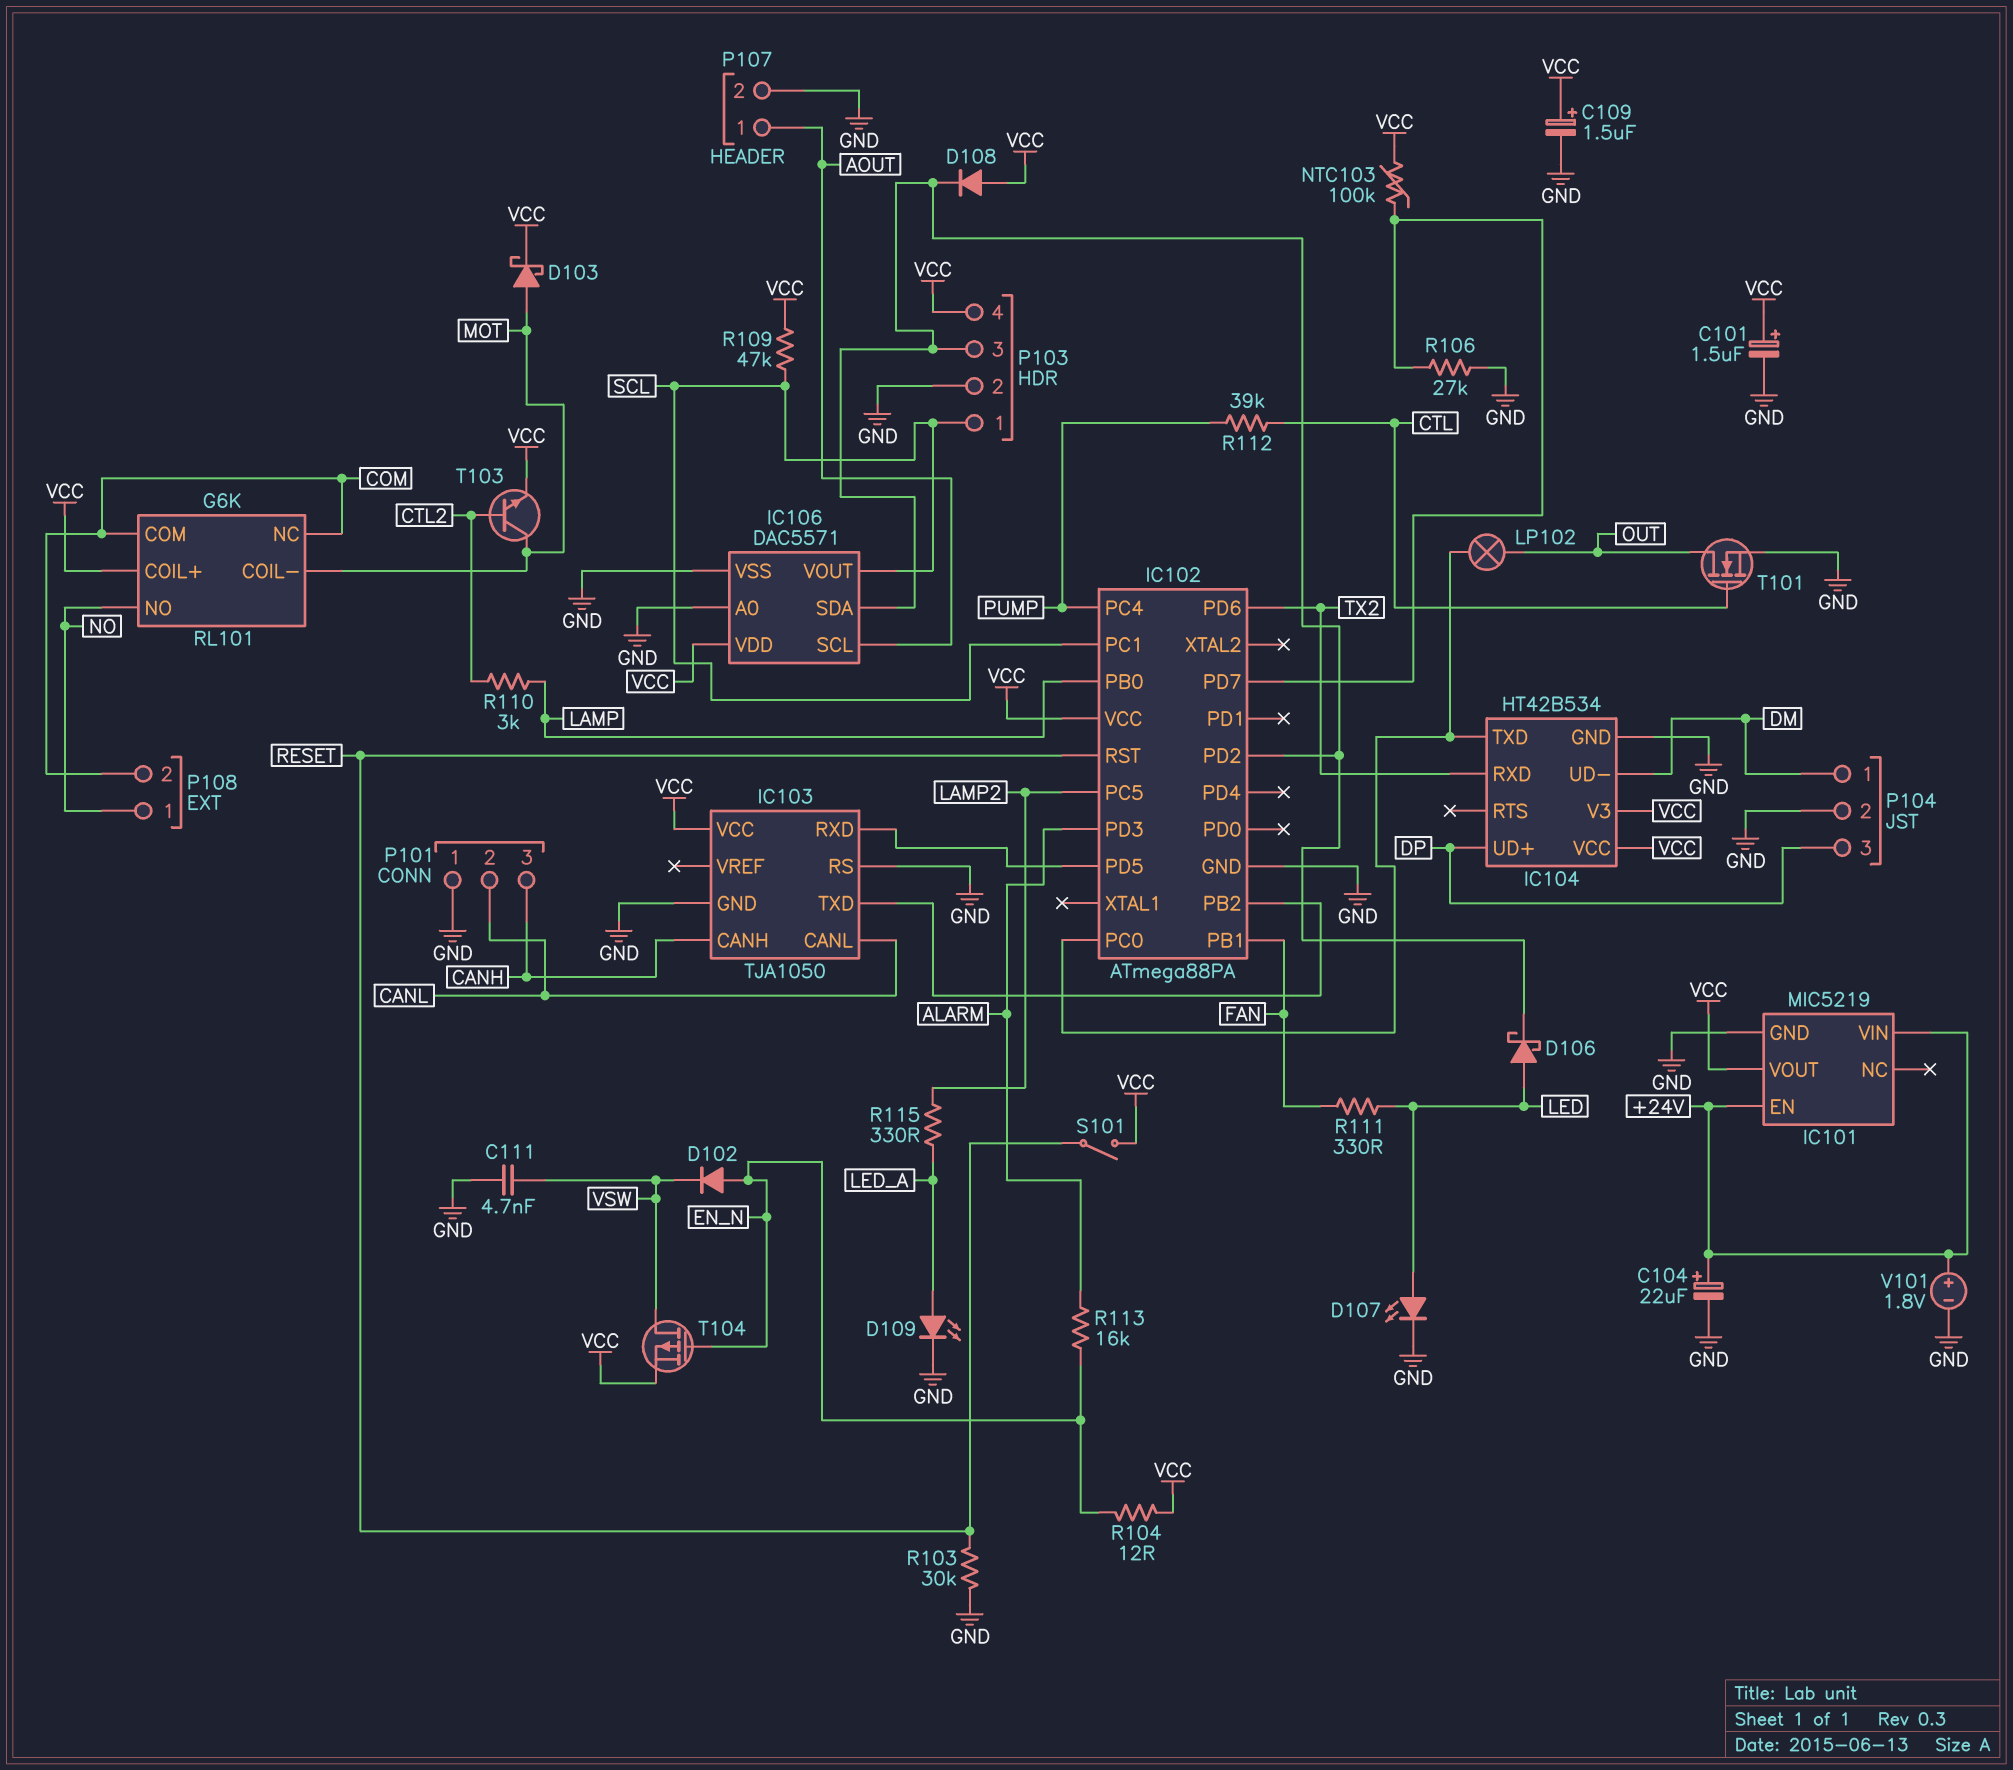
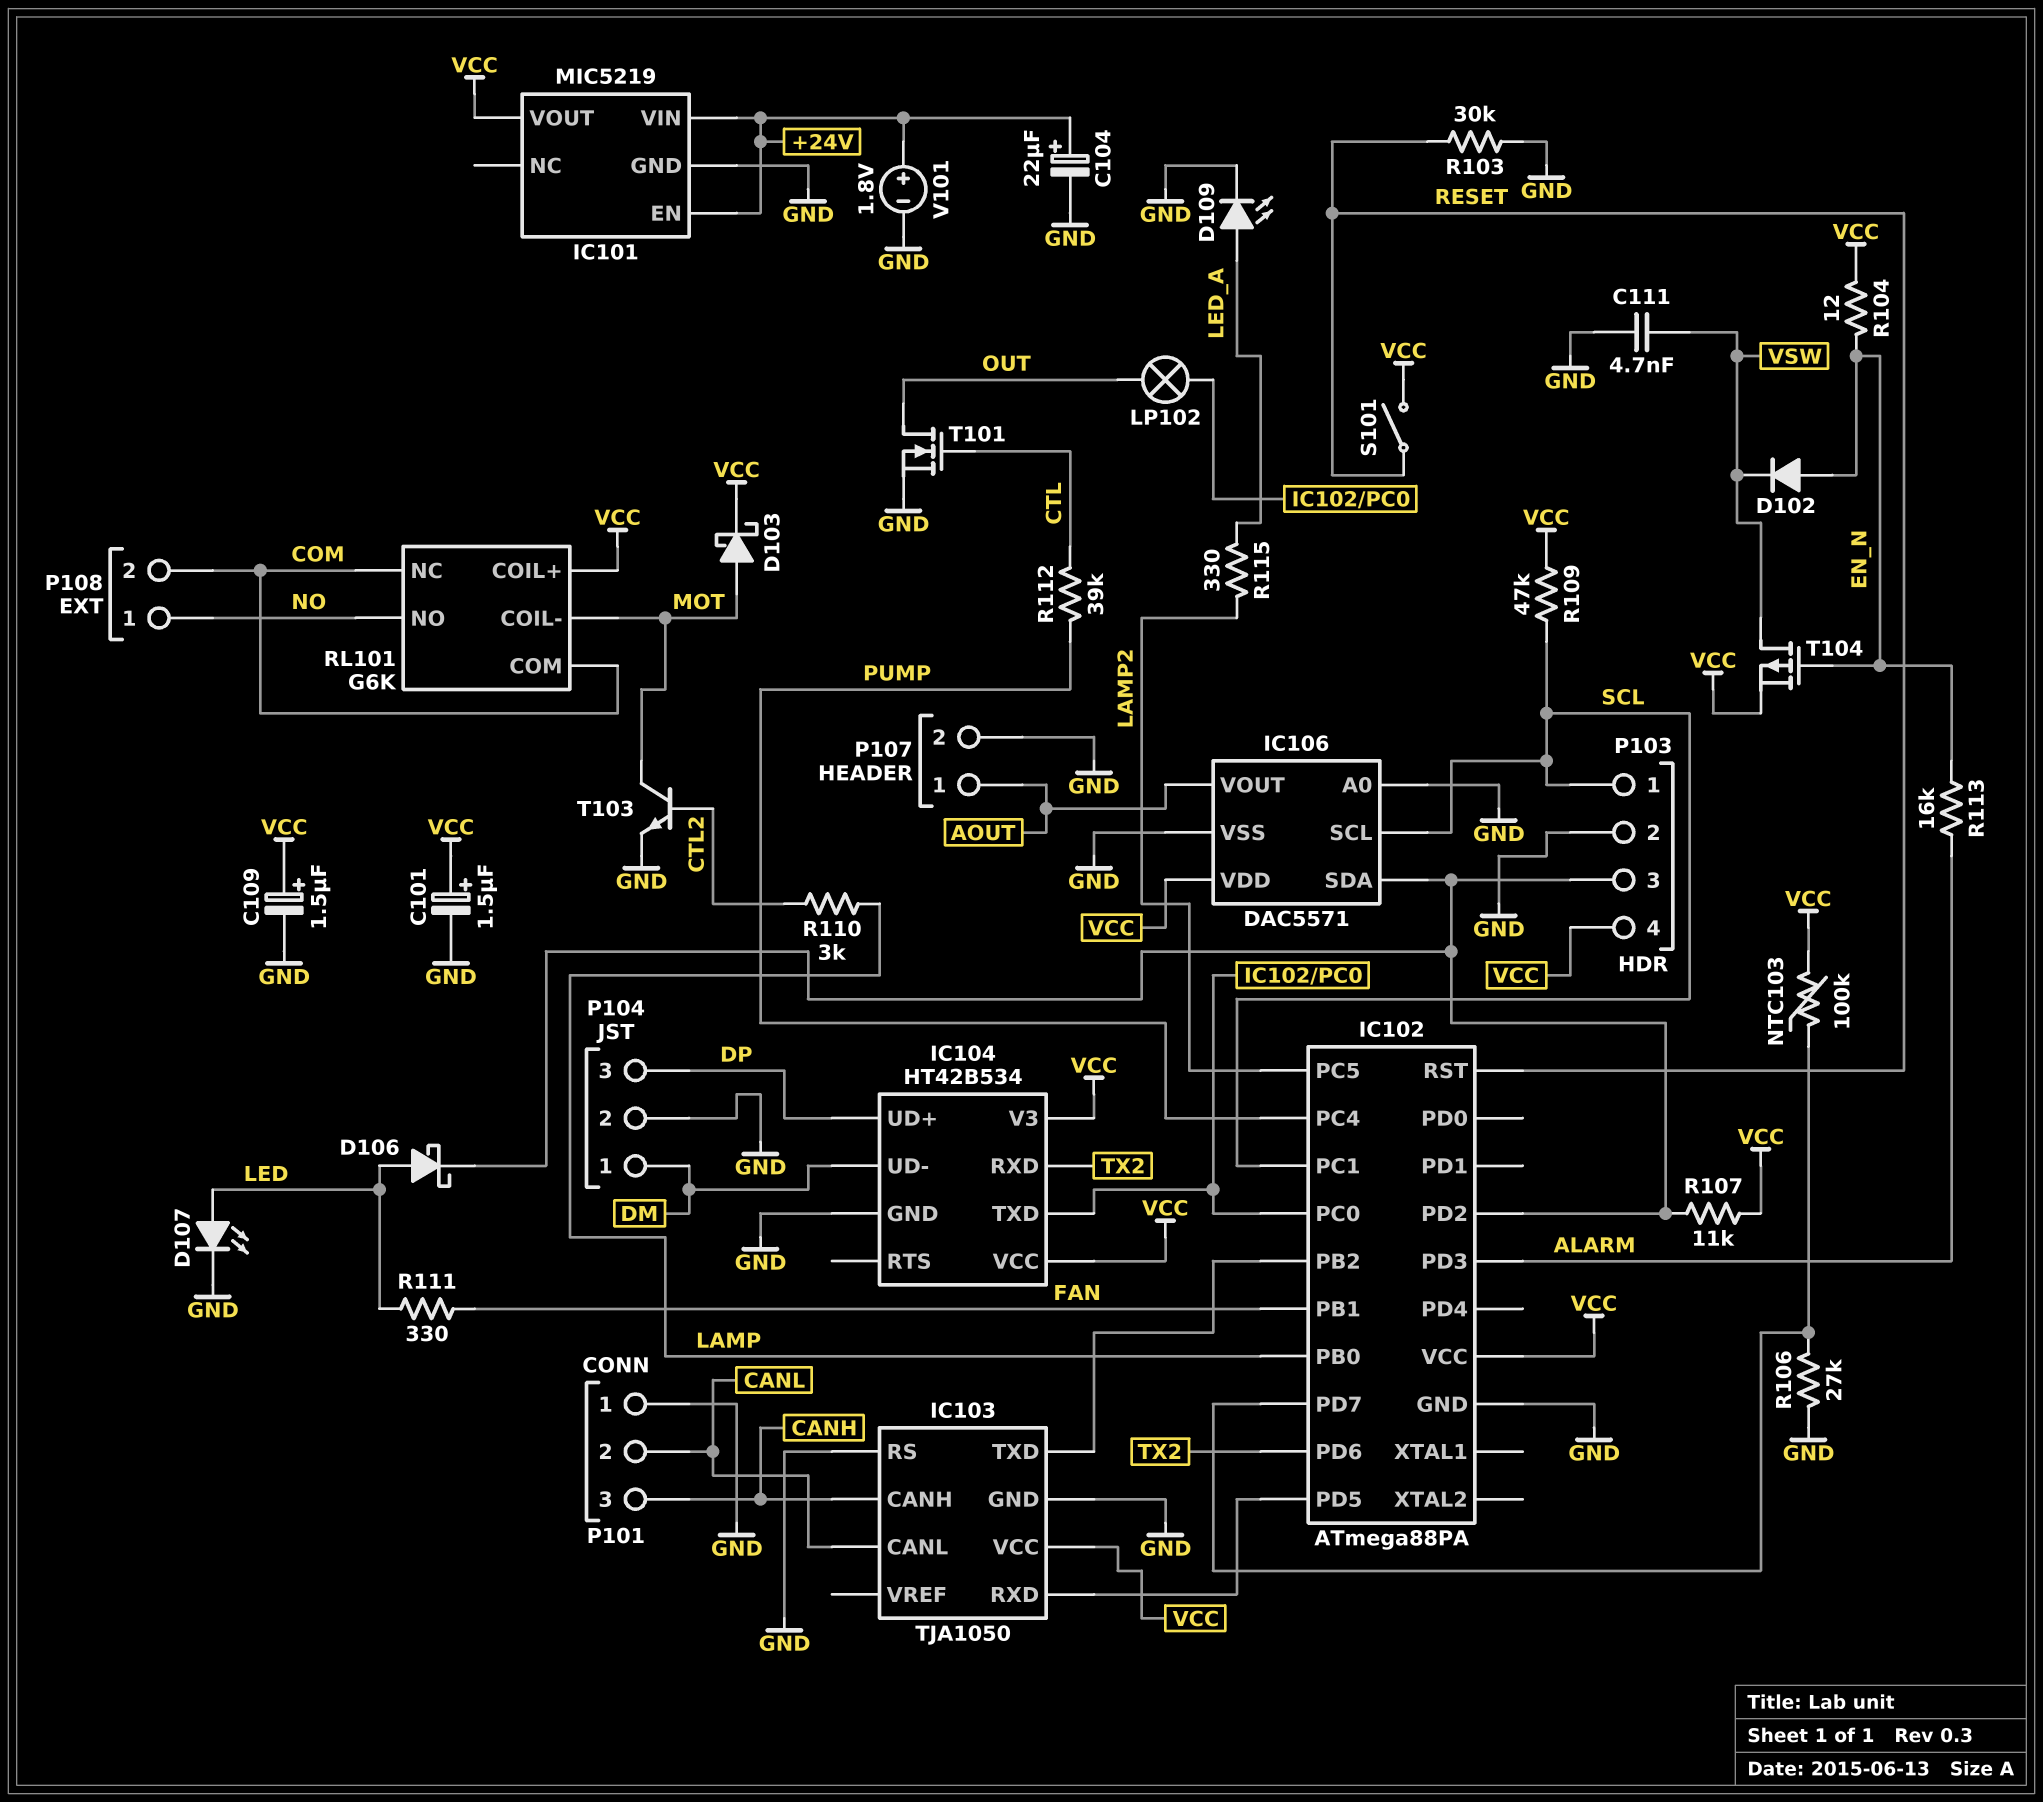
D108: diode (A VCC, K IC102/PD2) -> none
IC106 pin SCL: AOUT -> SCL
IC106 pin VOUT: SCL -> AOUT
R107: none -> 11k (IC102/PD2, VCC)
T103: NPN (B CTL2, C MOT, E VCC) -> NPN (B CTL2, C MOT, E GND)

